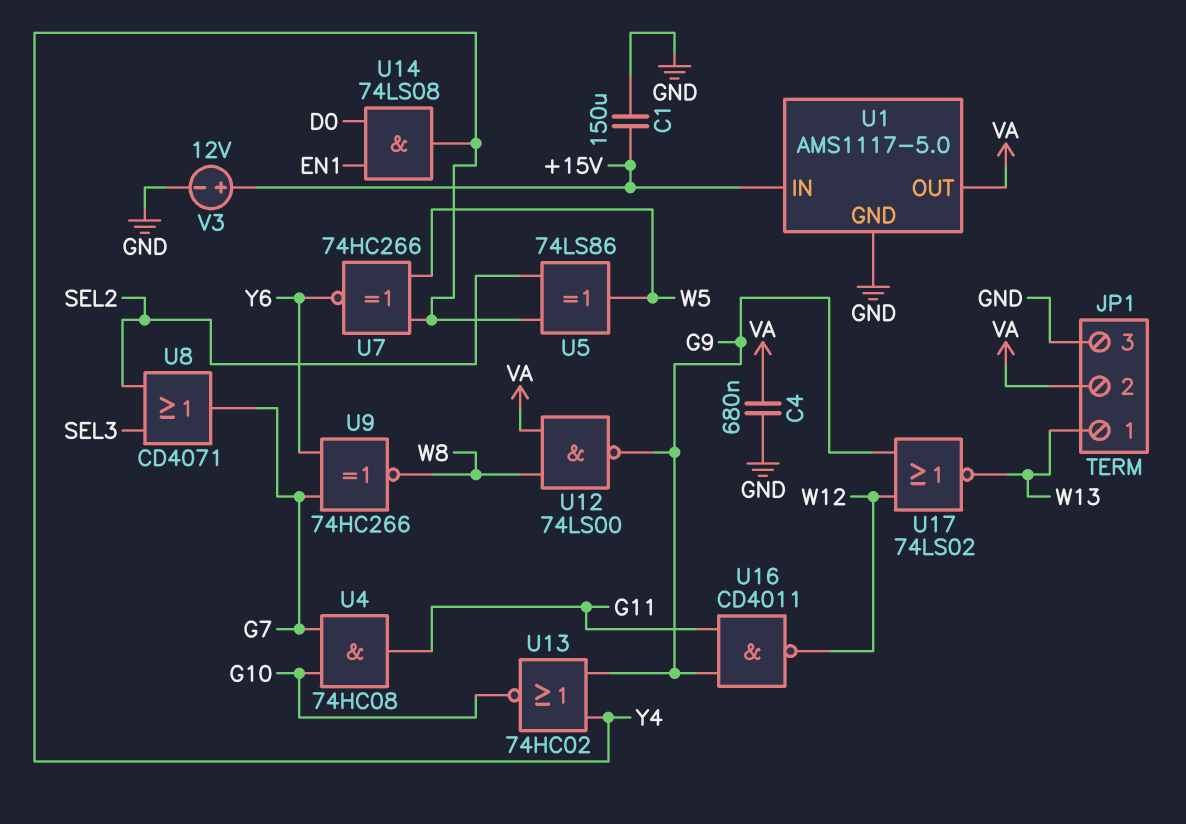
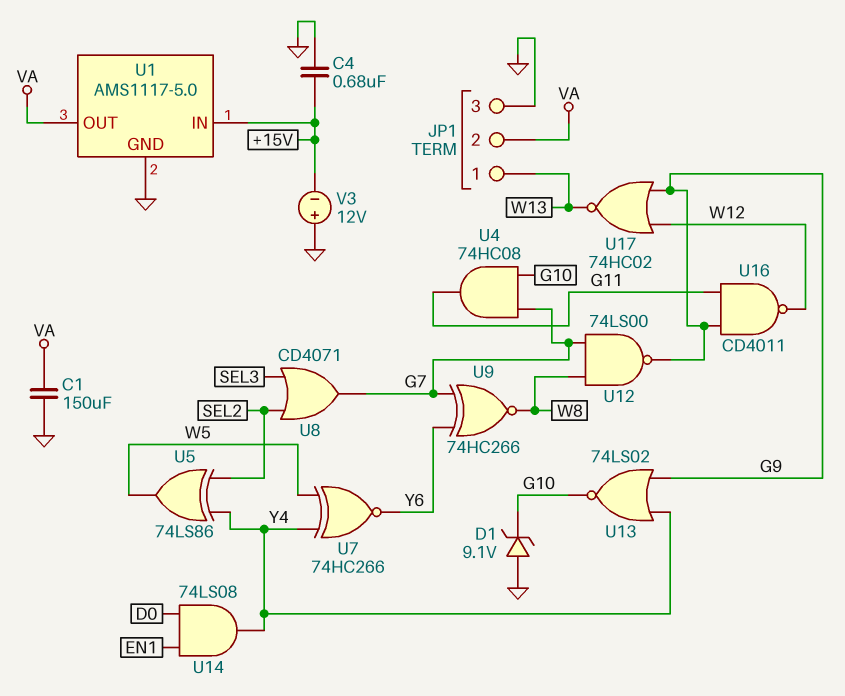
C1: 150uF (+15V, GND) -> 150uF (GND, VA)
C4: 680nF (GND, VA) -> 680nF (+15V, GND)
D1: none -> zener 9.1V (A GND, K G10)
U12: NAND 74LS00 (in VA, in W8, out G9) -> NAND 74LS00 (in G7, in W8, out G9)
U13: NOR 74HC02 (in G9, in Y4, out G10) -> NOR 74LS02 (in G9, in Y4, out G10)
U17: NOR 74LS02 (in G9, in W12, out W13) -> NOR 74HC02 (in G9, in W12, out W13)
V3: 12V (plus +15V, minus GND) -> 12V (plus GND, minus +15V)

